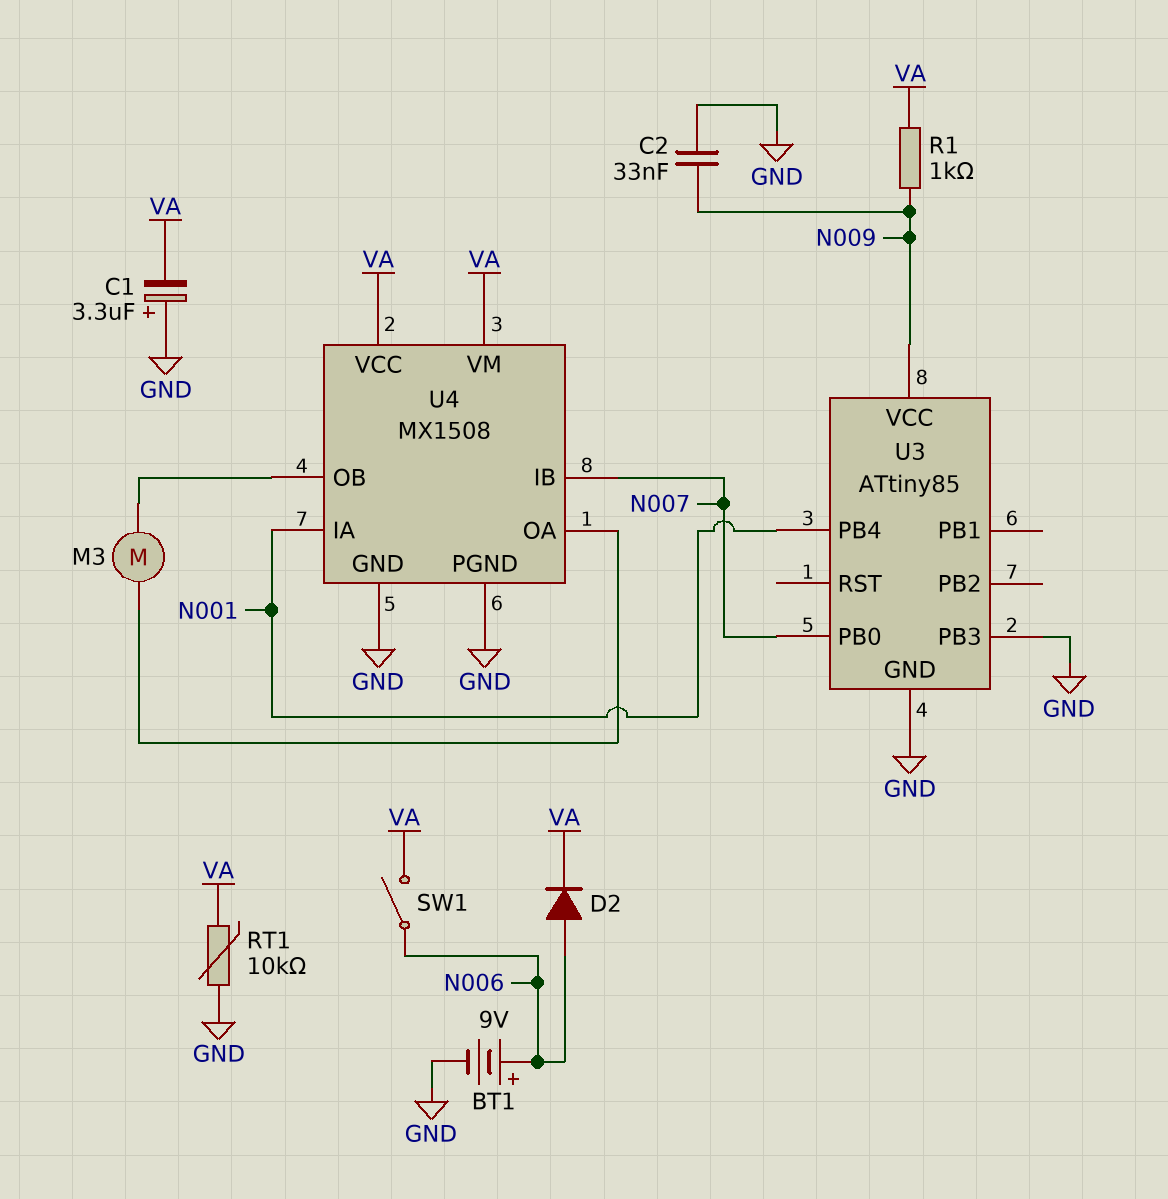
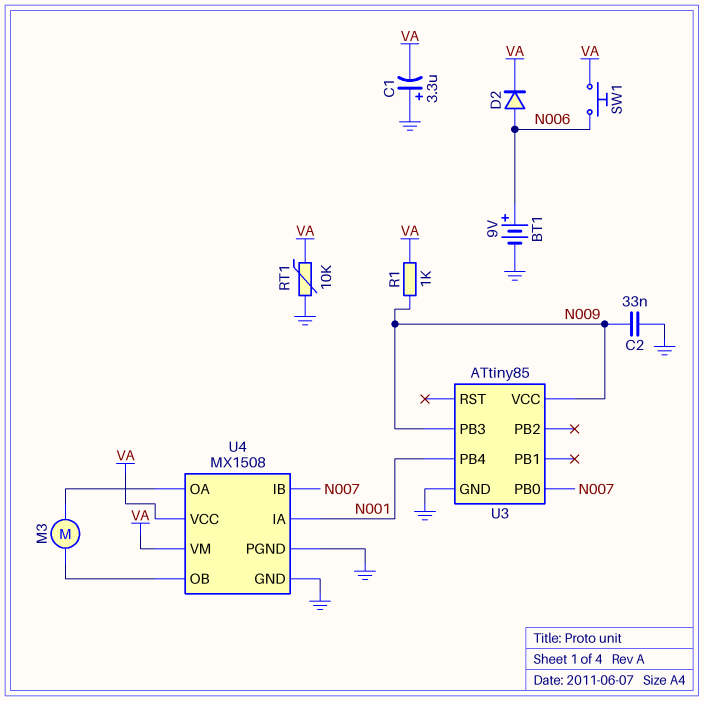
SW1: switch (N006, VA) -> button (N006, VA)
U3 pin PB3: GND -> N009

